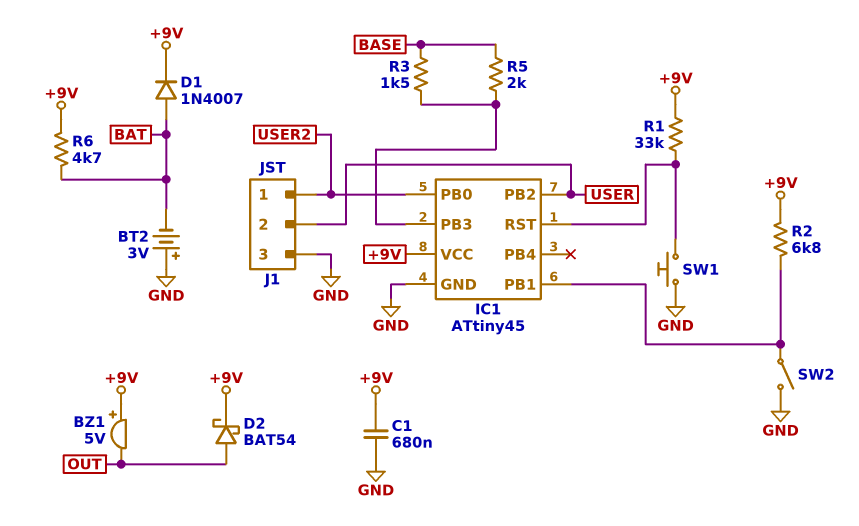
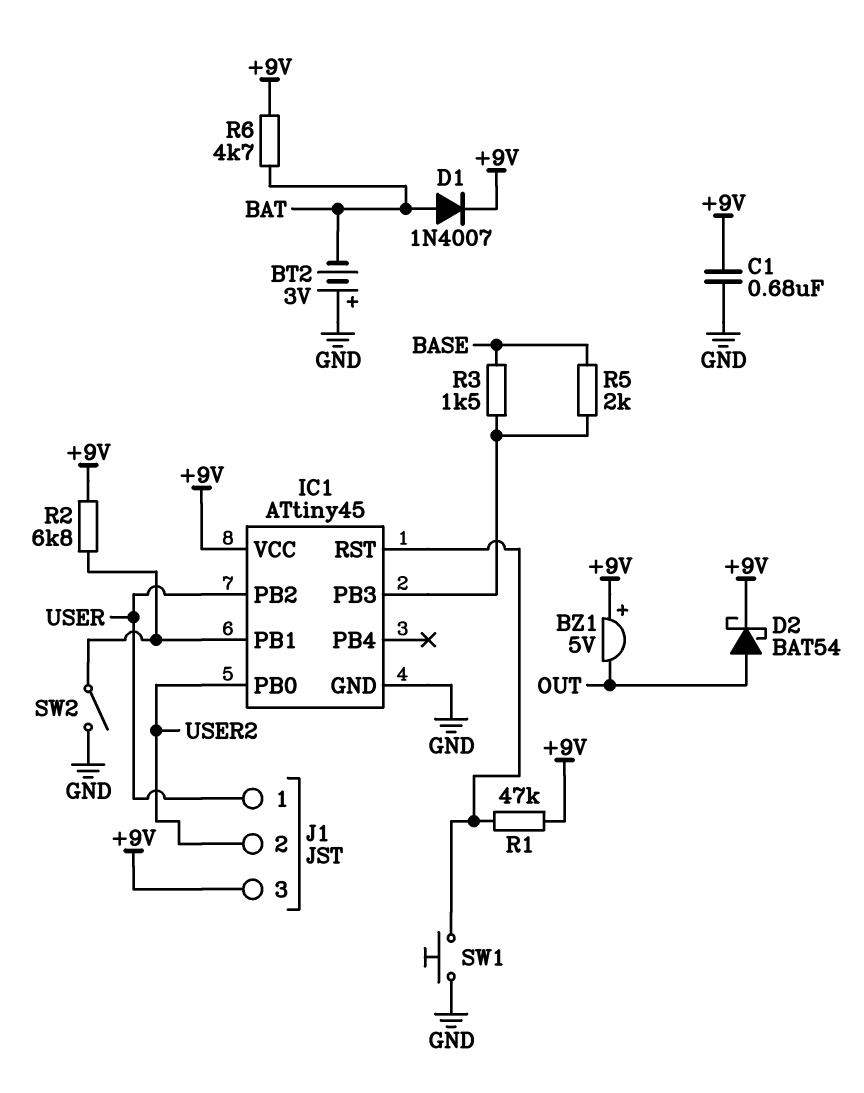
J1 pin 1: USER2 -> USER
J1 pin 2: USER -> USER2
J1 pin 3: GND -> +9V
R1: 33k (+9V, IC1/RST) -> 47k (+9V, IC1/RST)

